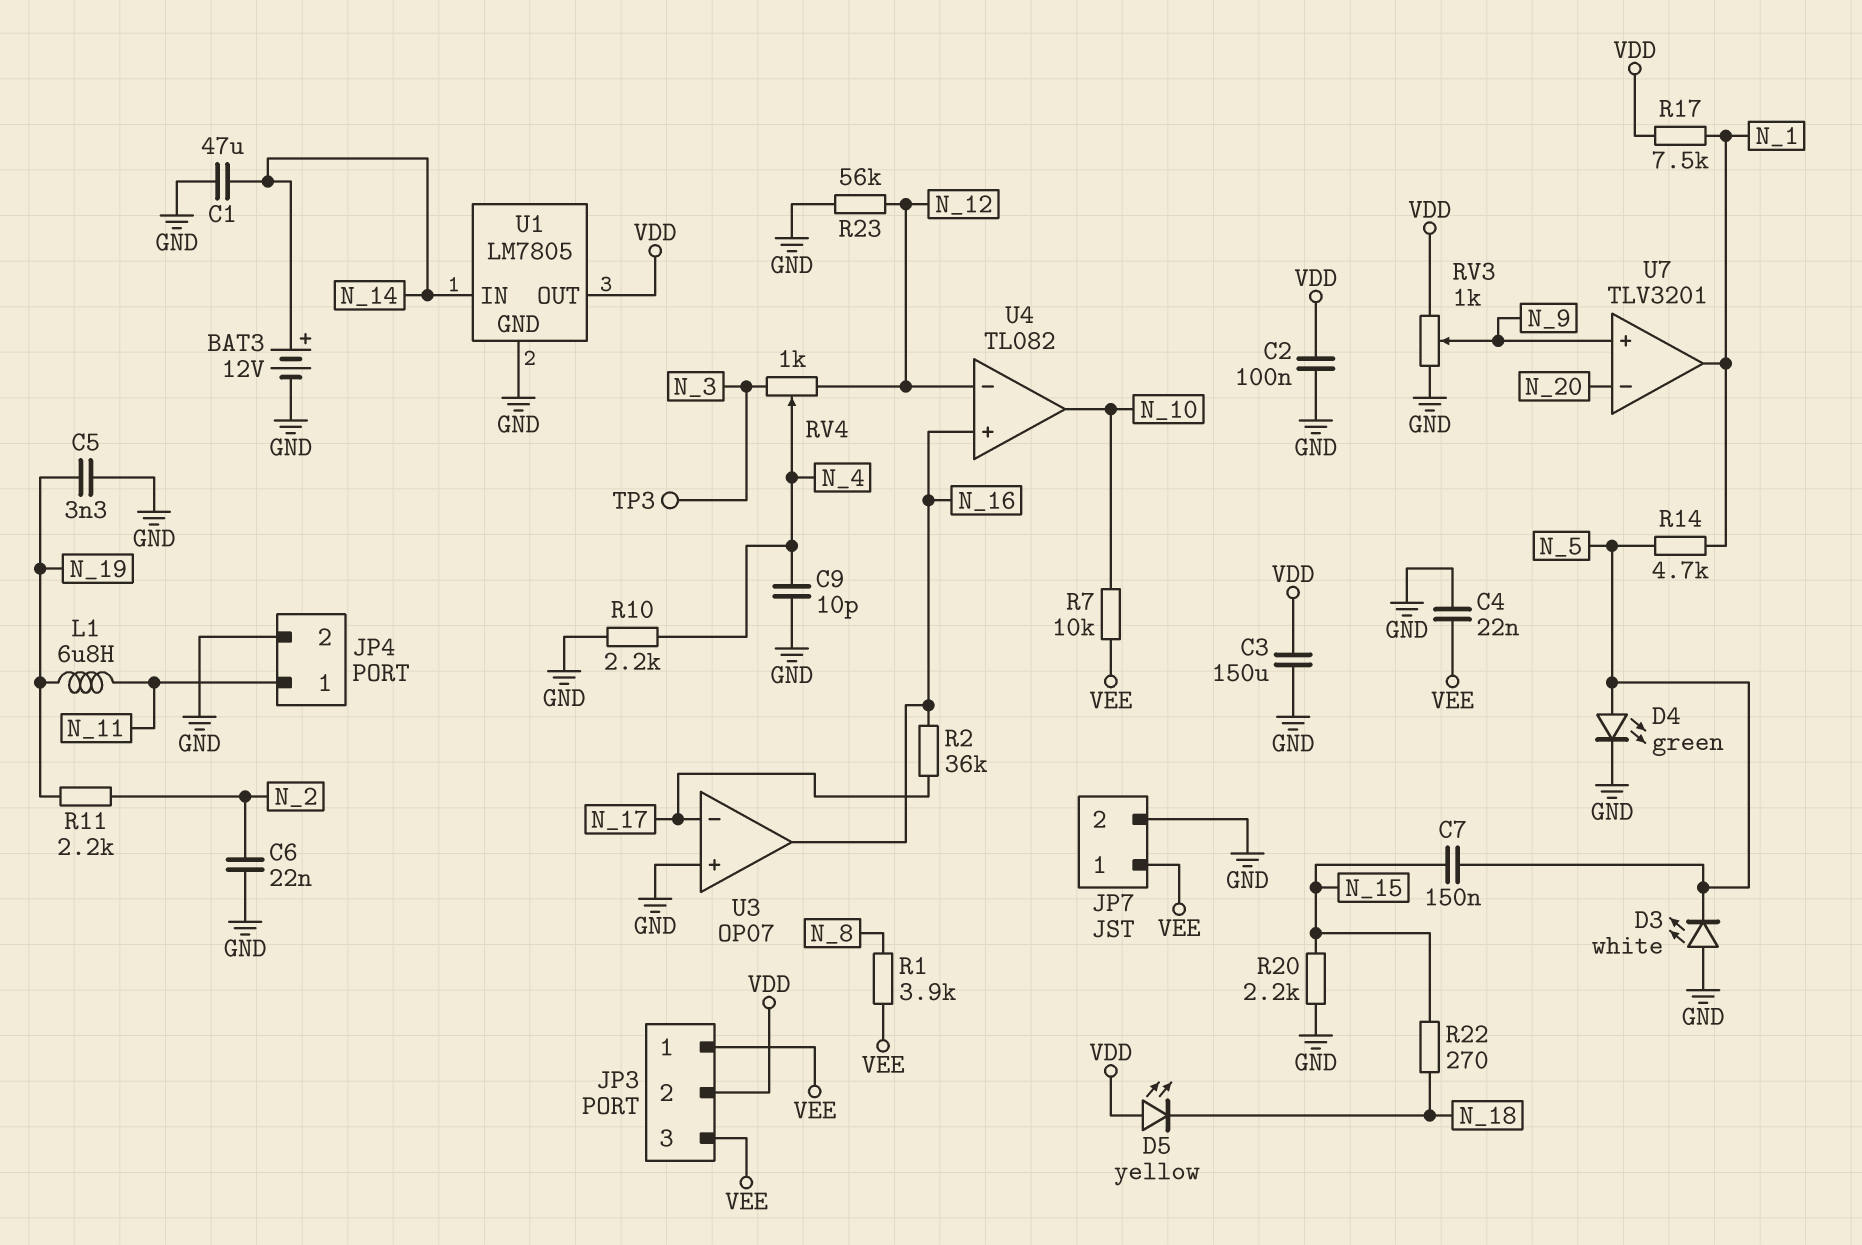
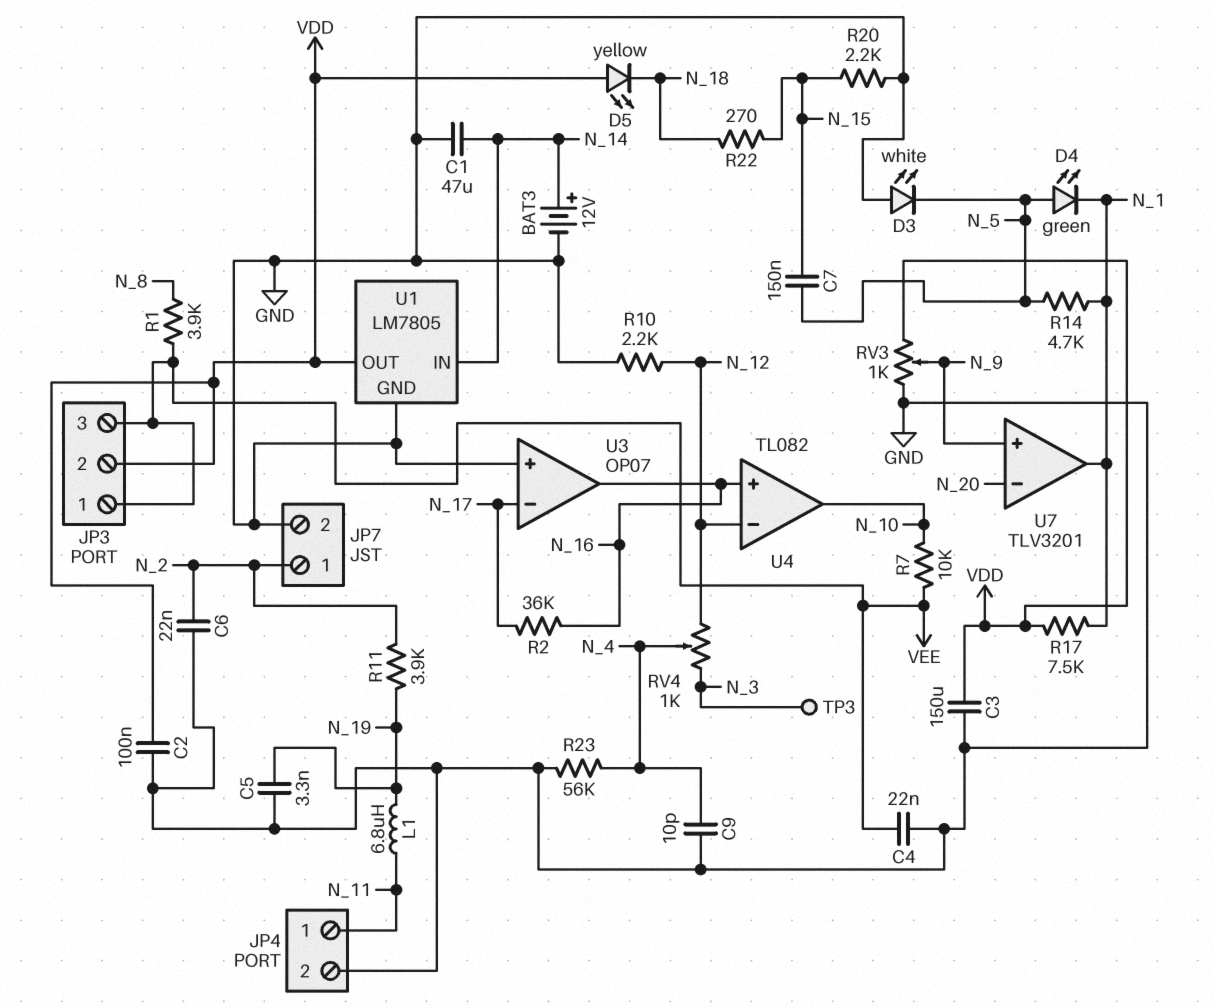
D4: LED green (A N_5, K GND) -> LED green (A N_5, K N_1)
JP7 pin 1: VEE -> N_2
R10: 2.2k (GND, N_4) -> 2.2k (GND, N_12)
R11: 2.2k (N_2, N_19) -> 3.9k (N_2, N_19)
R23: 56k (GND, N_12) -> 56k (GND, N_4)

